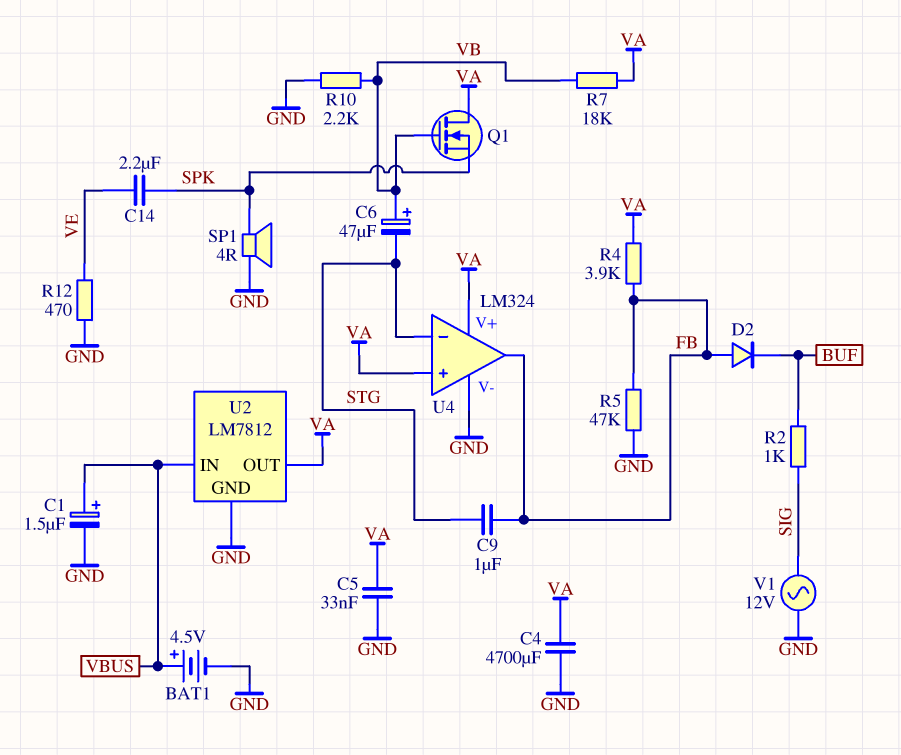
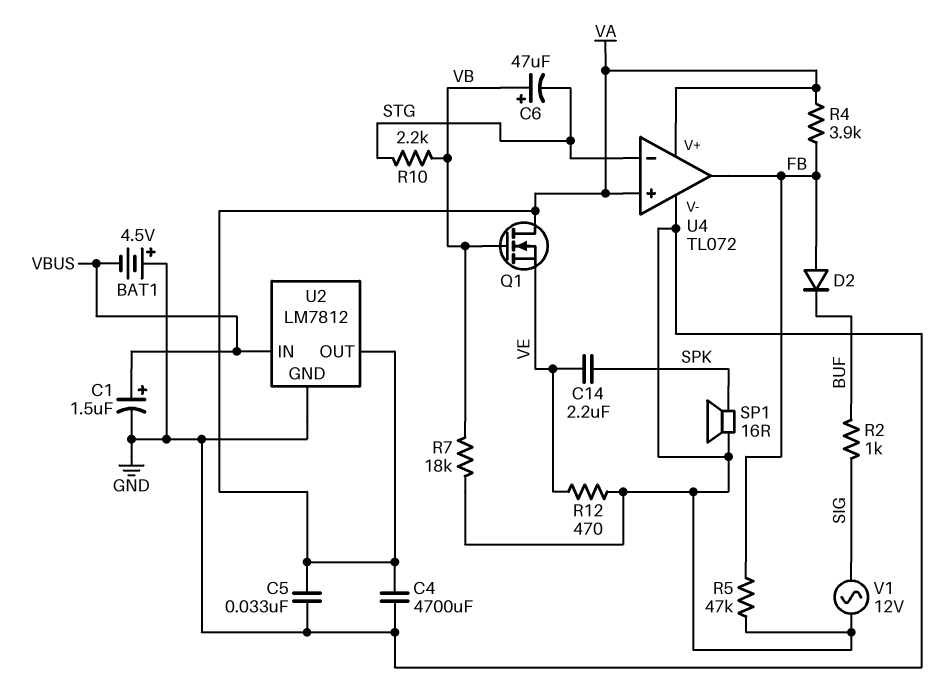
BAT1: 4.5V (plus VBUS, minus GND) -> 4.5V (plus GND, minus VBUS)
C9: 1uF (FB, STG) -> none
Q1: NMOS (G VB, D VA, S SPK) -> NMOS (G VB, D VA, S VE)
R7: 18k (VA, VB) -> 18k (GND, VB)
R10: 2.2k (GND, VB) -> 2.2k (STG, VB)
SP1: speaker 4R (GND, SPK) -> speaker 16R (GND, SPK)
U4: LM324 -> TL072

